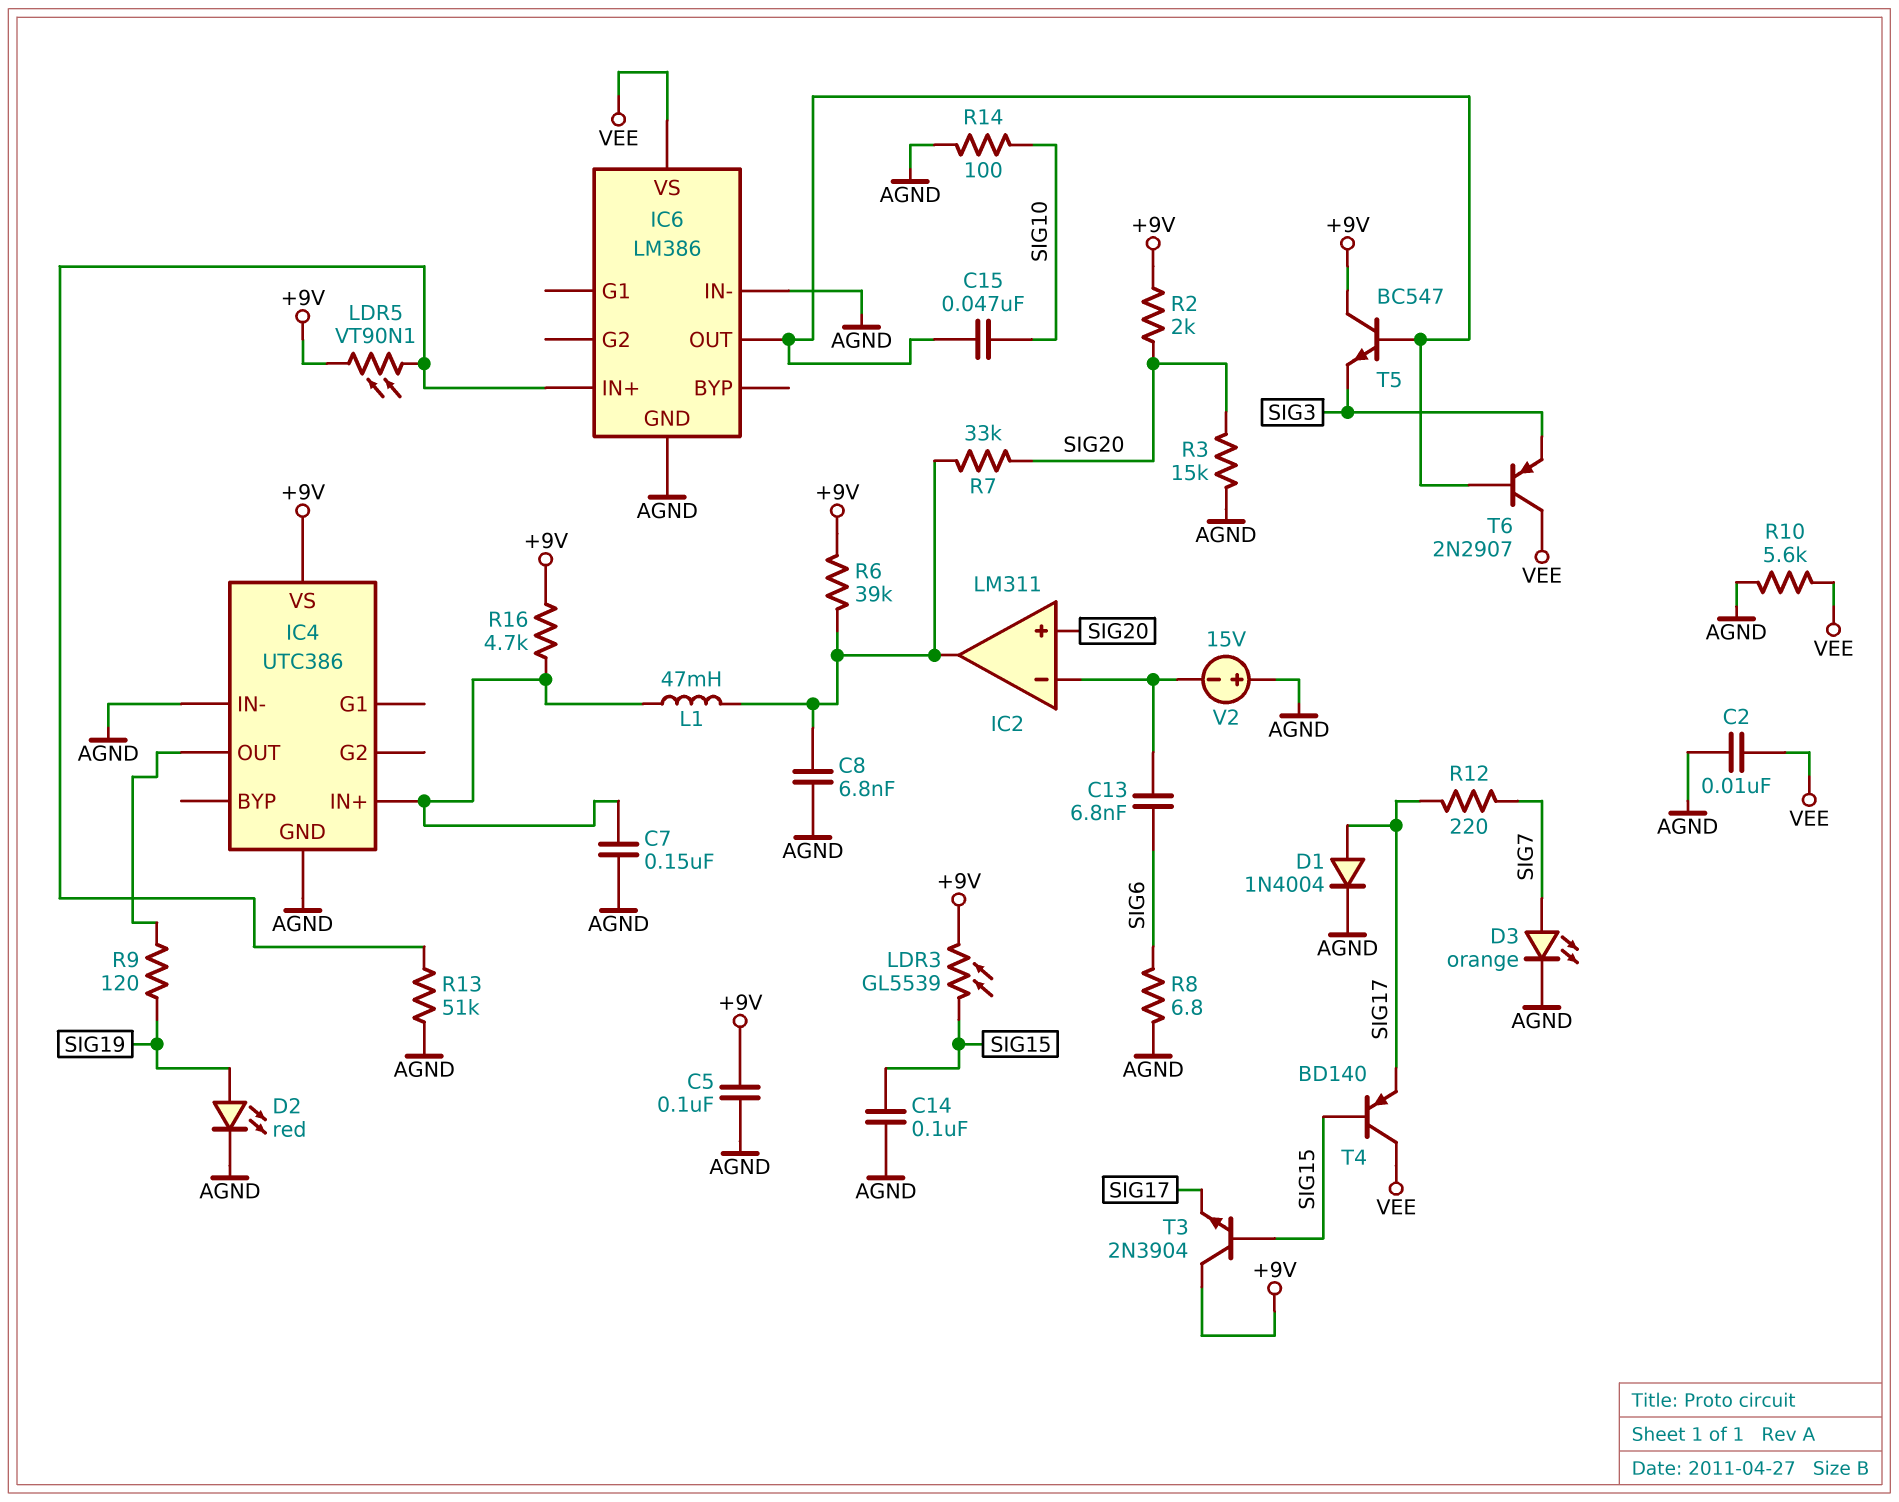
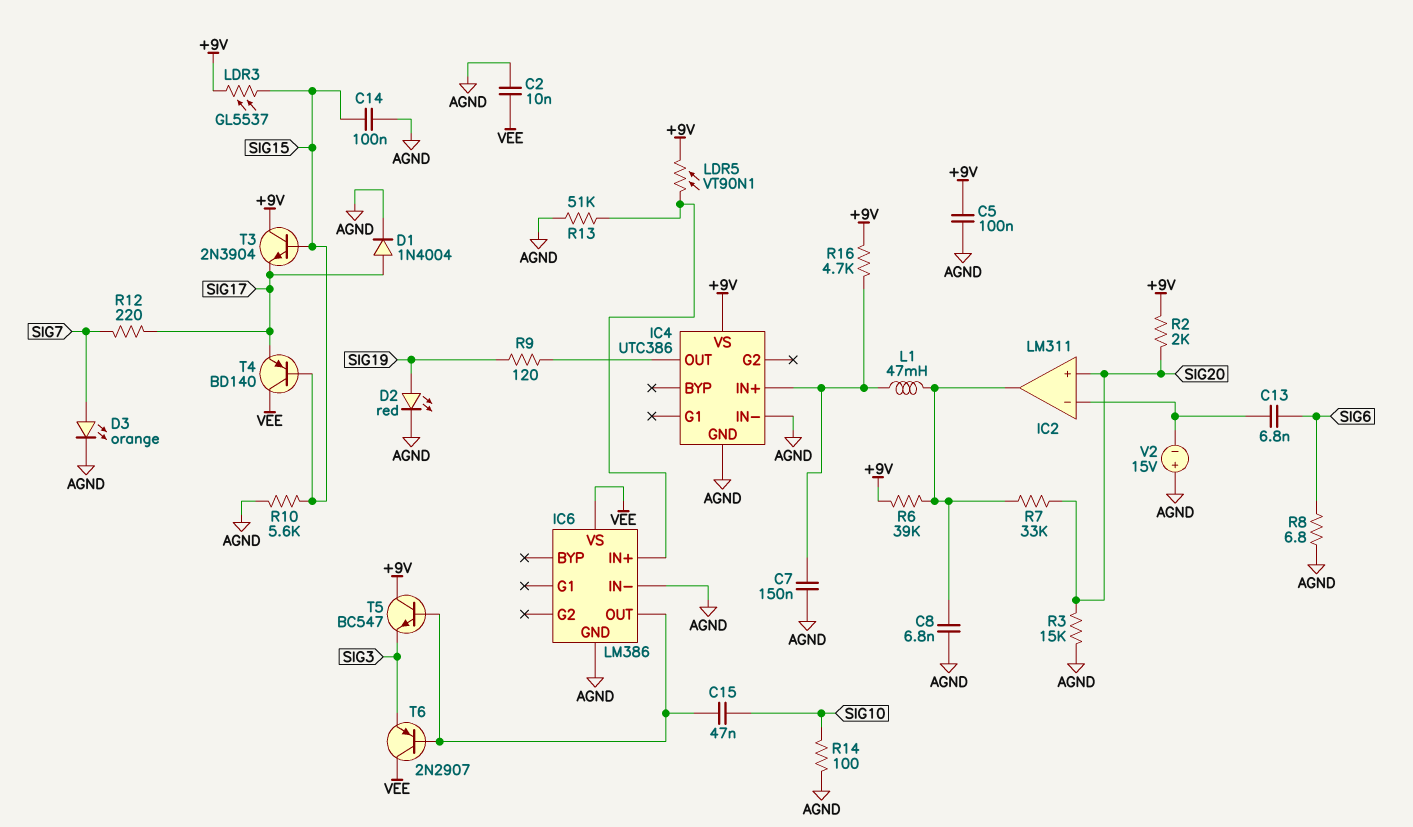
LDR3: GL5539 (+9V, SIG15) -> GL5537 (+9V, SIG15)
R10: 5.6k (AGND, VEE) -> 5.6k (AGND, SIG15)

